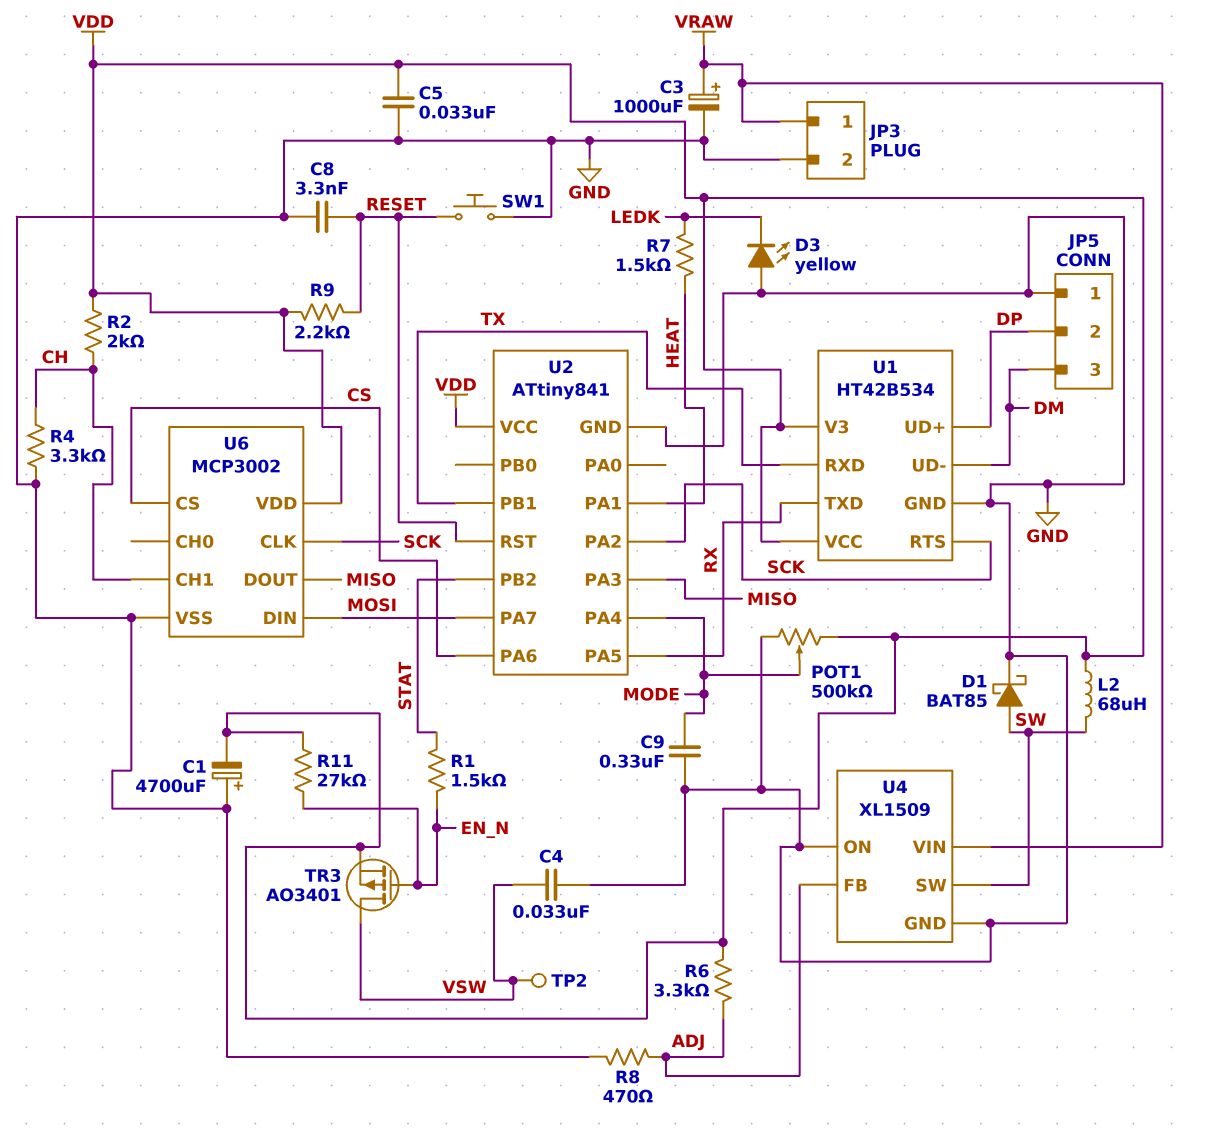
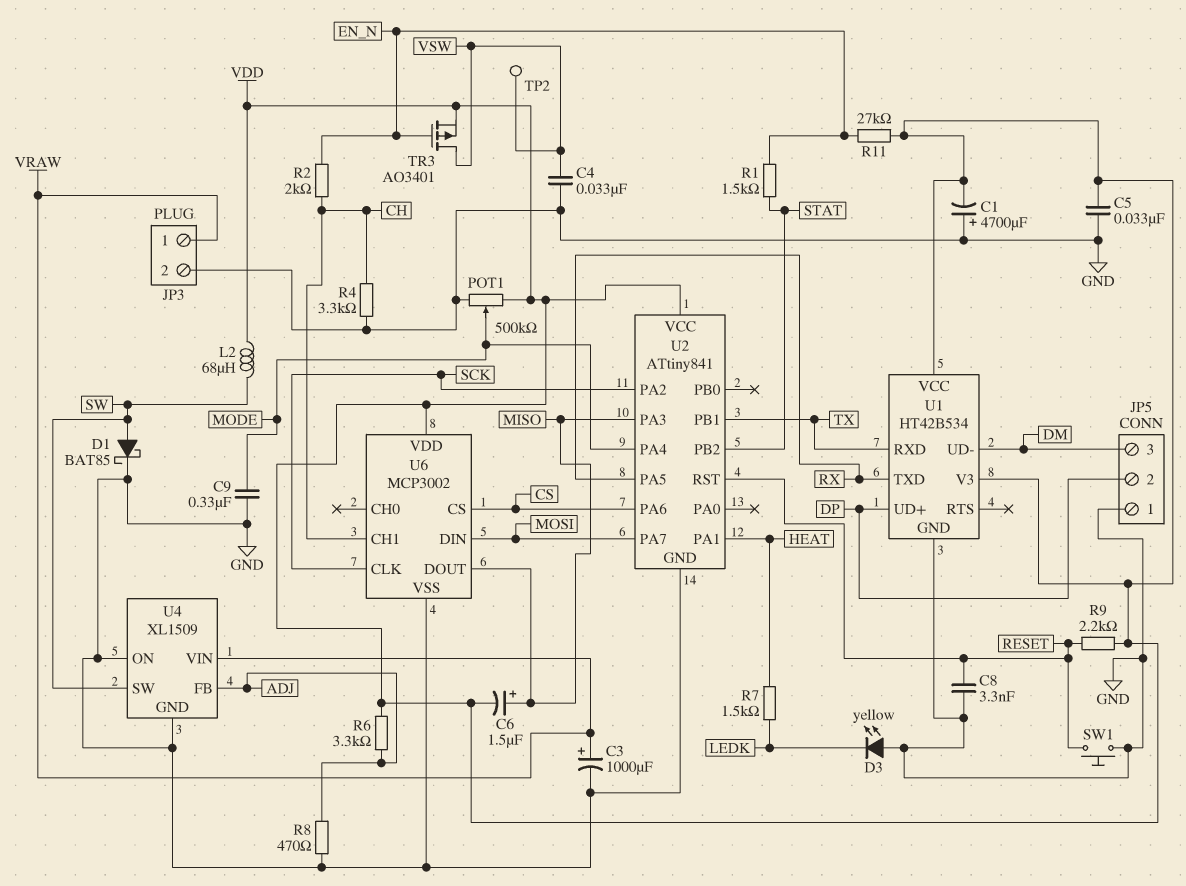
C6: none -> 1.5uF (plus MISO, minus VDD)
R2: 2k (CH, VDD) -> 2k (CH, EN_N)
U1 pin RTS: SCK -> none

